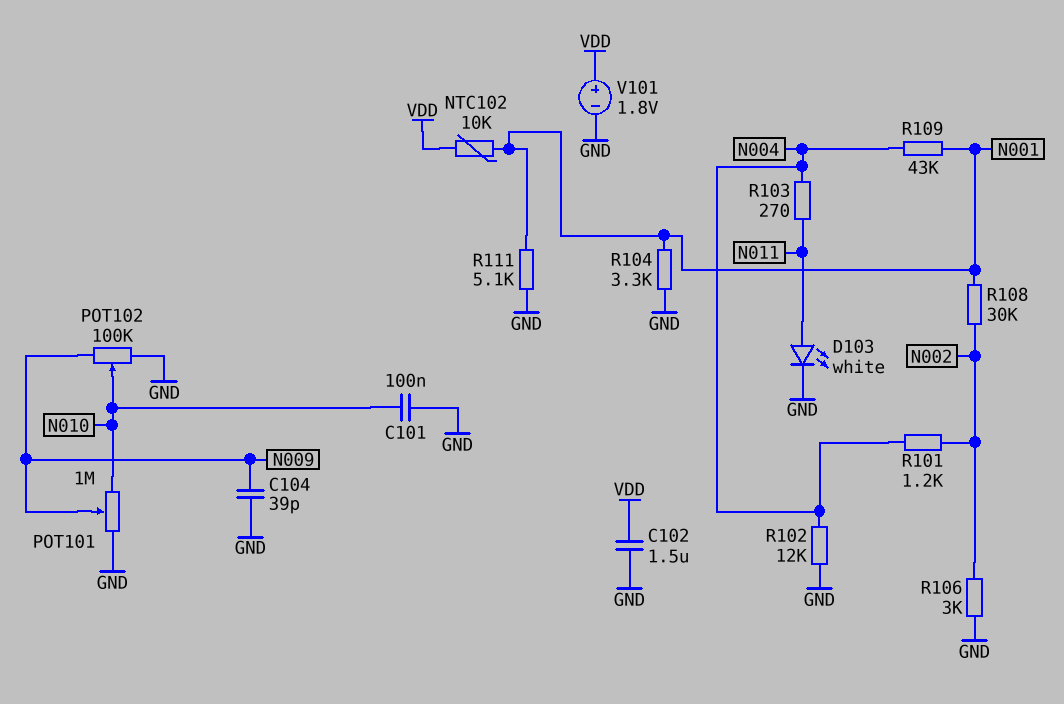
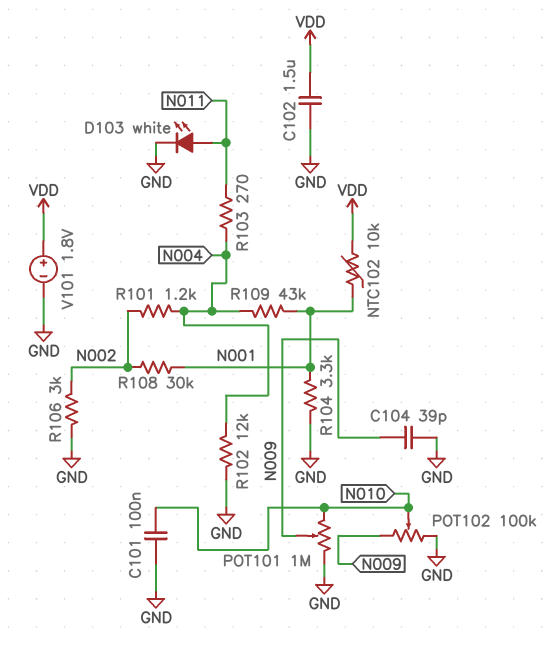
R111: 5.1k (GND, N001) -> none

